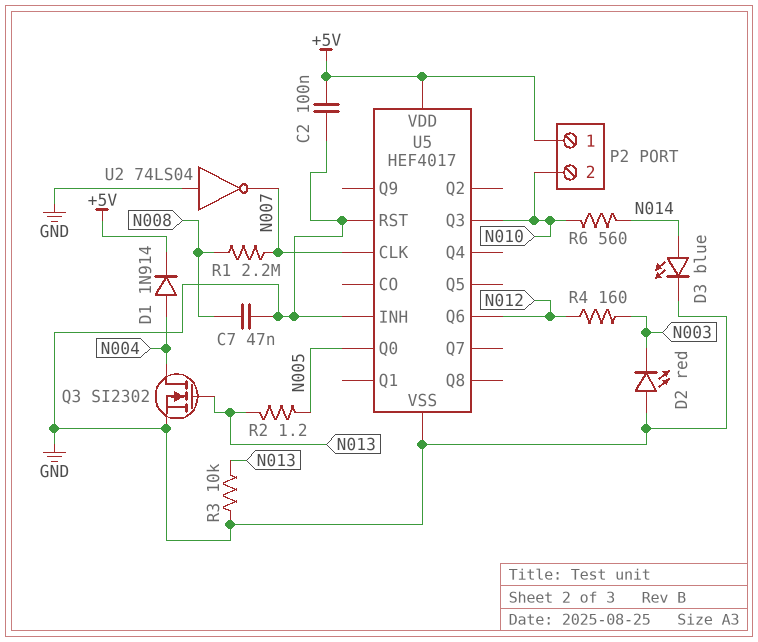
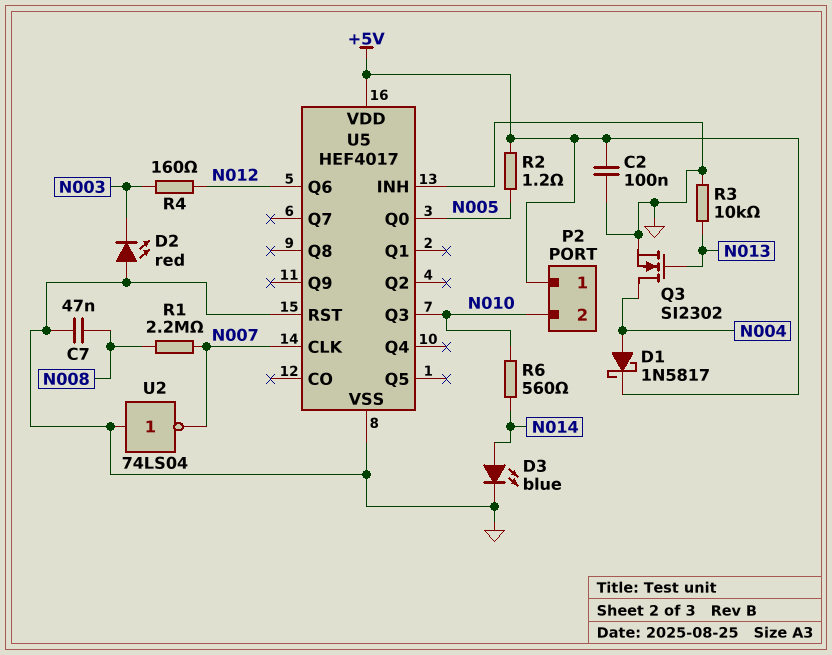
D1: diode 1N914 (A N004, K +5V) -> schottky 1N5817 (A N004, K +5V)
R2: 1.2 (N005, N013) -> 1.2 (+5V, N005)

